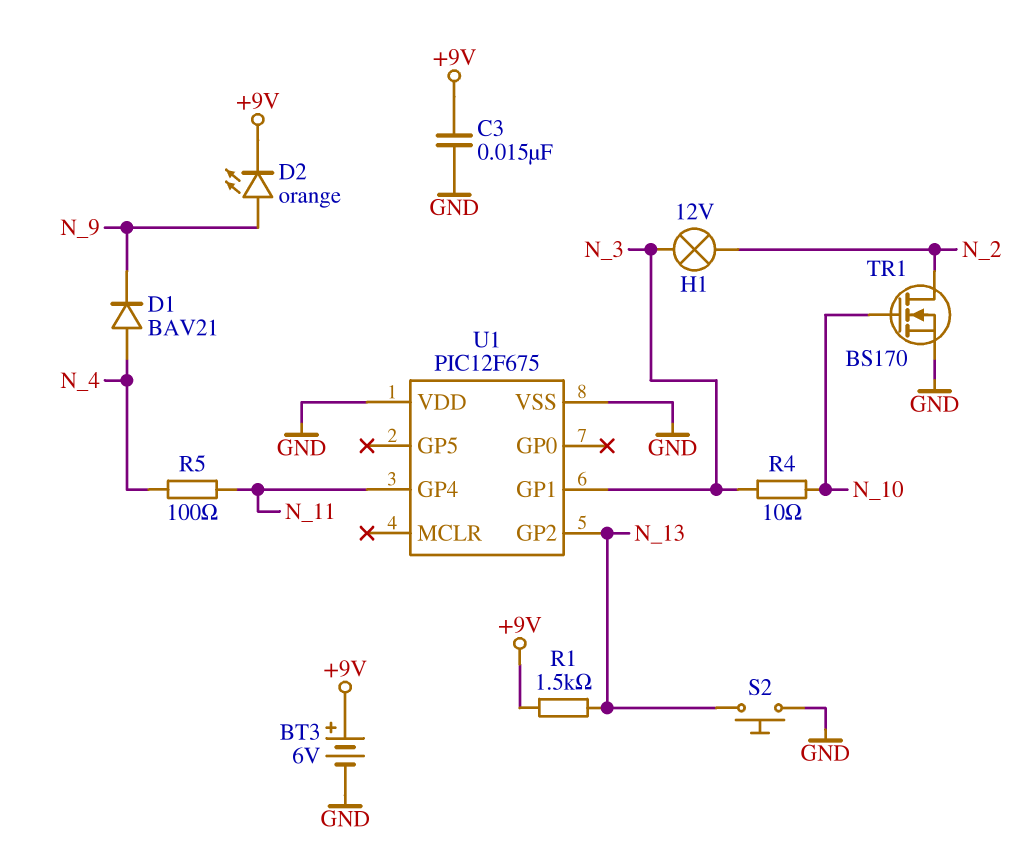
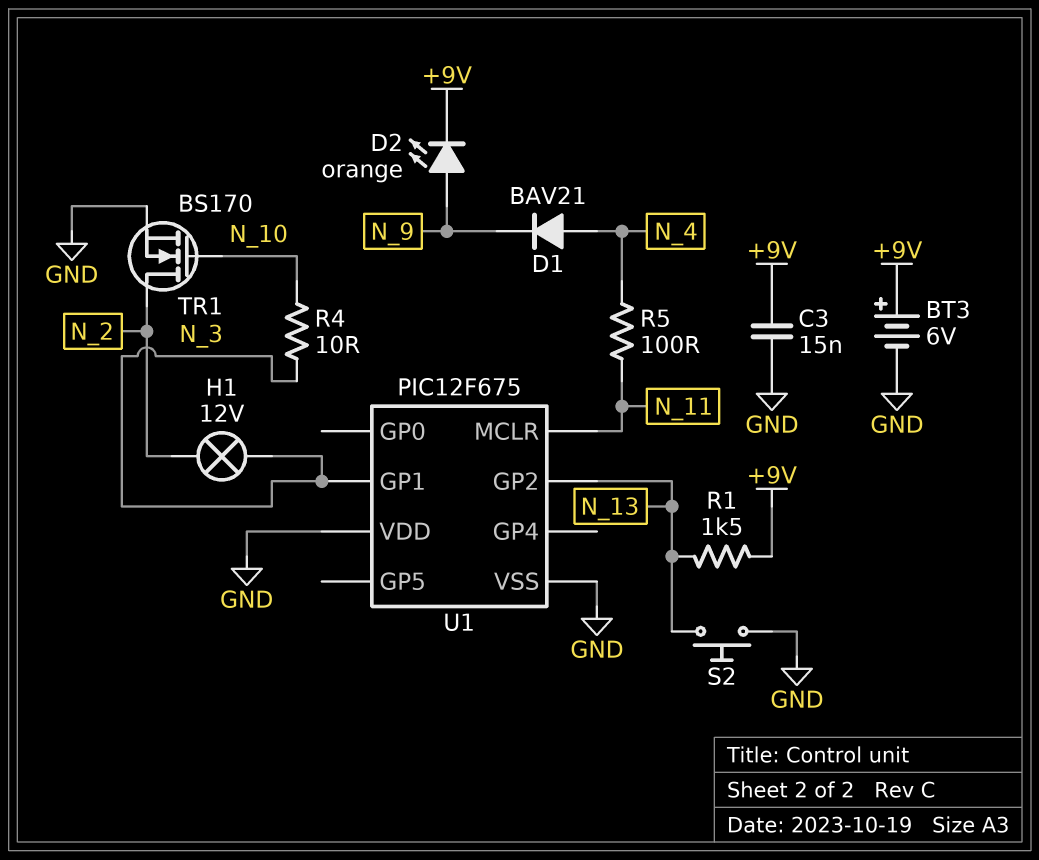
U1 pin GP4: N_11 -> none
U1 pin MCLR: none -> N_11

